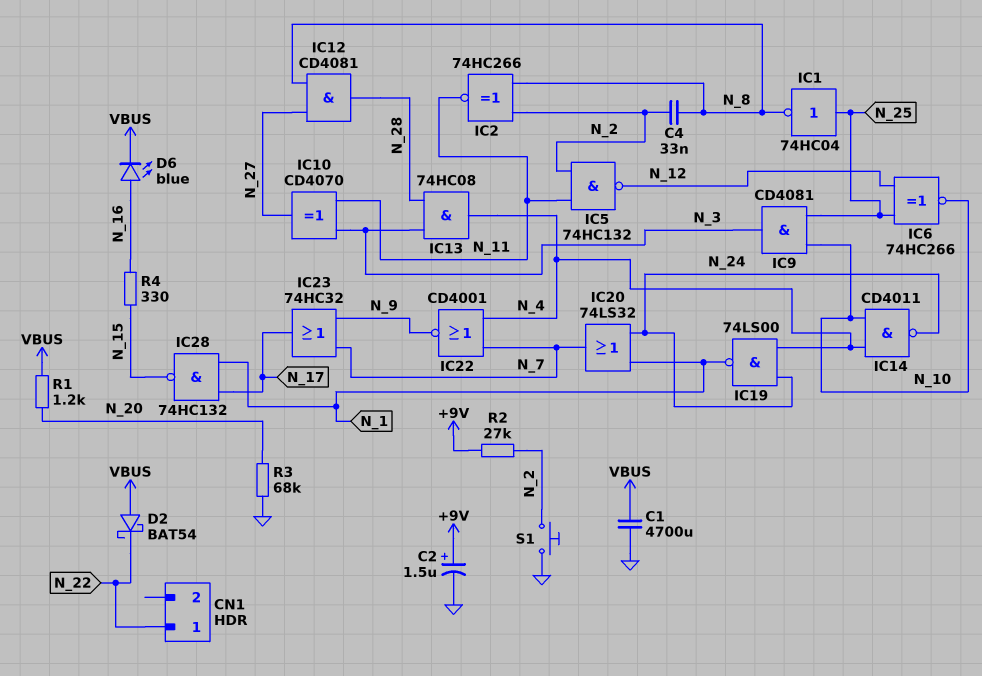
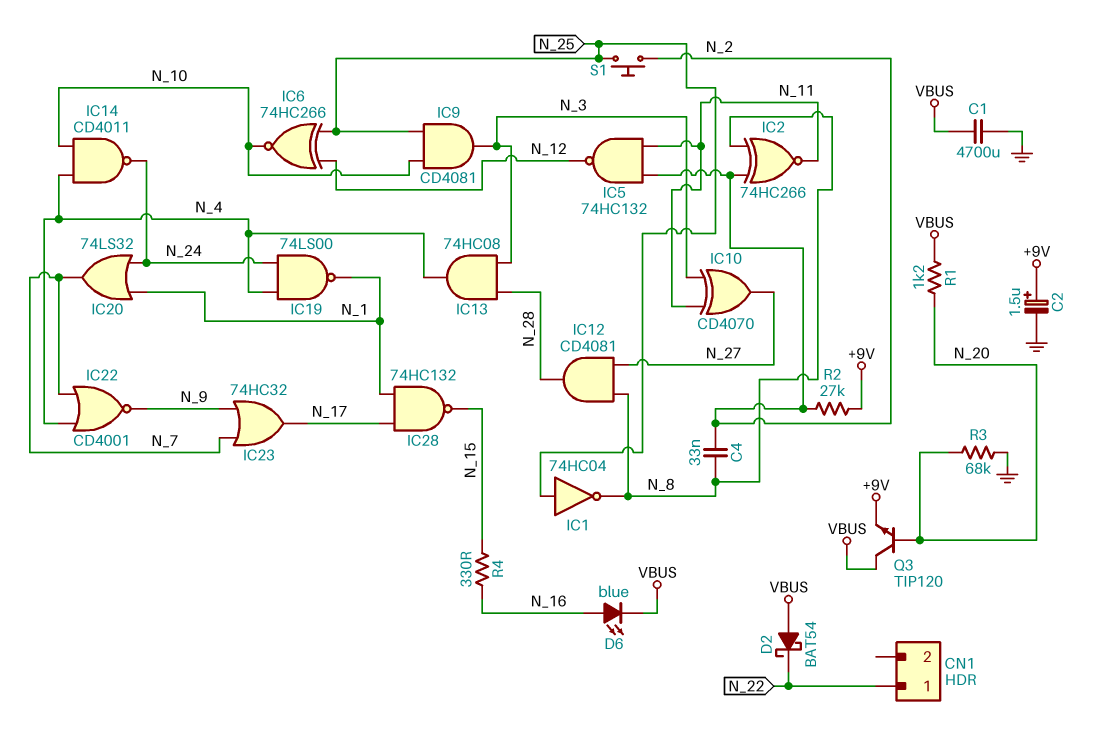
Q3: none -> NPN TIP120 (B N_20, C VBUS, E +9V)
S1: button (GND, N_2) -> button (N_2, N_25)

